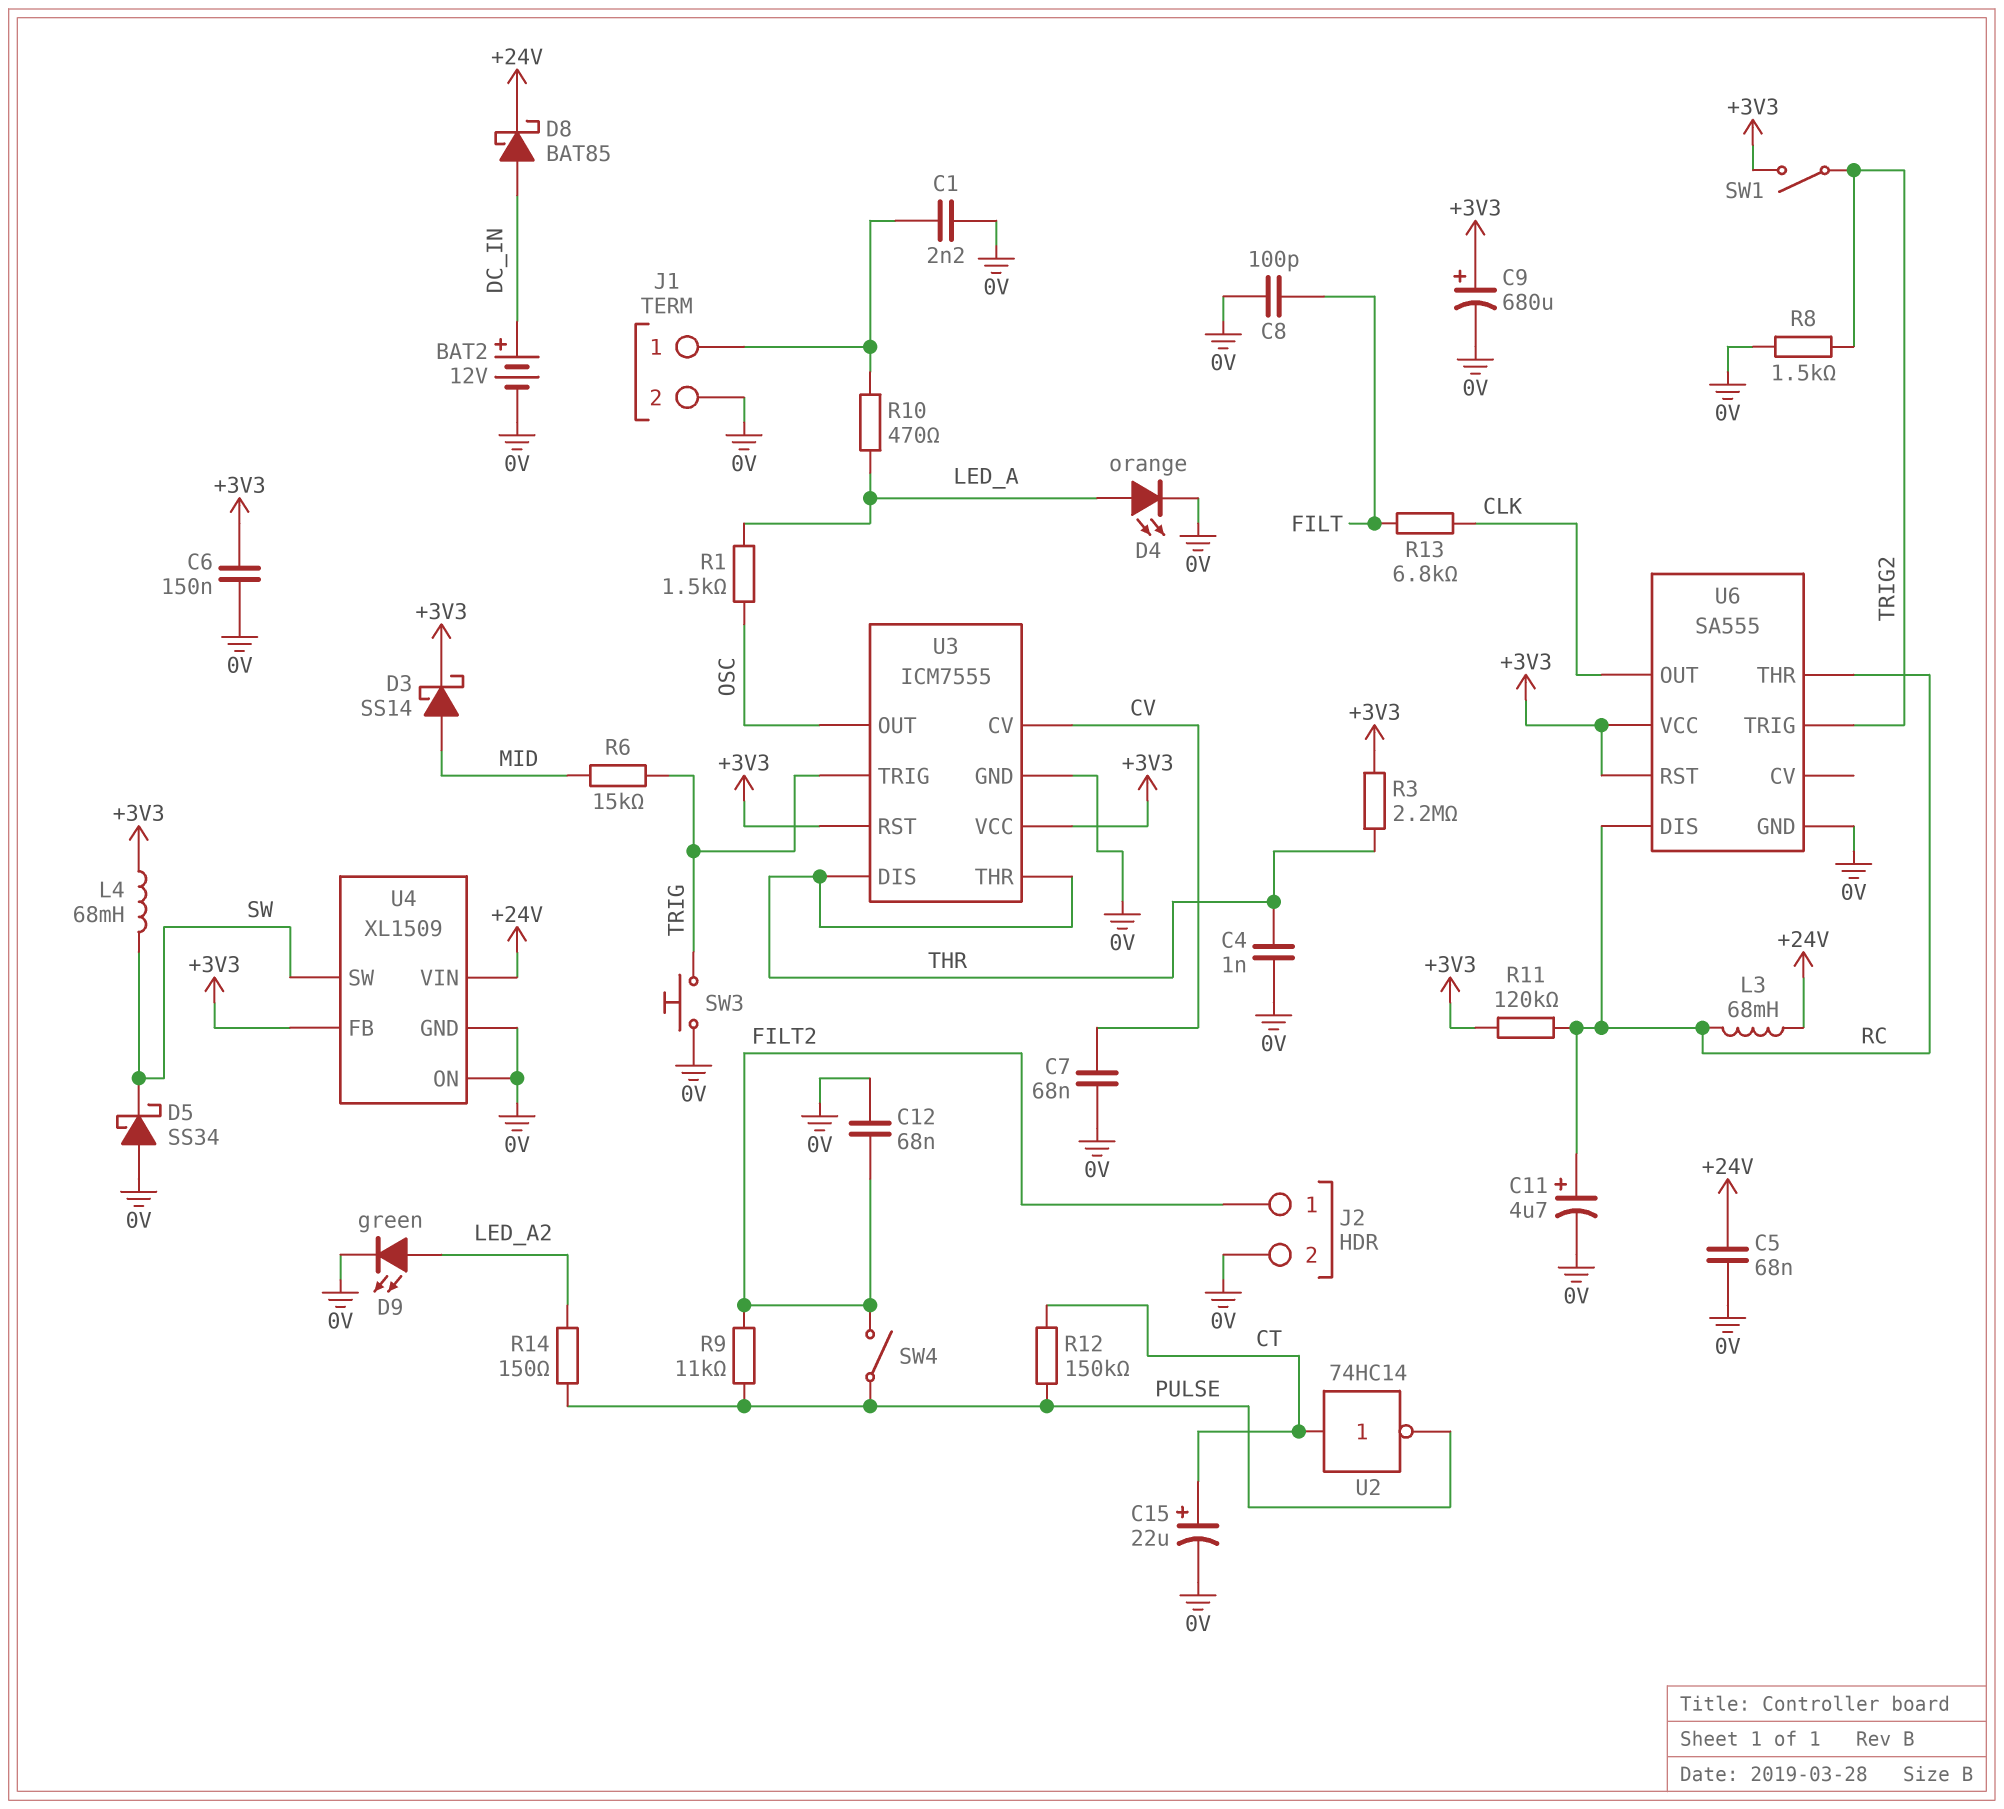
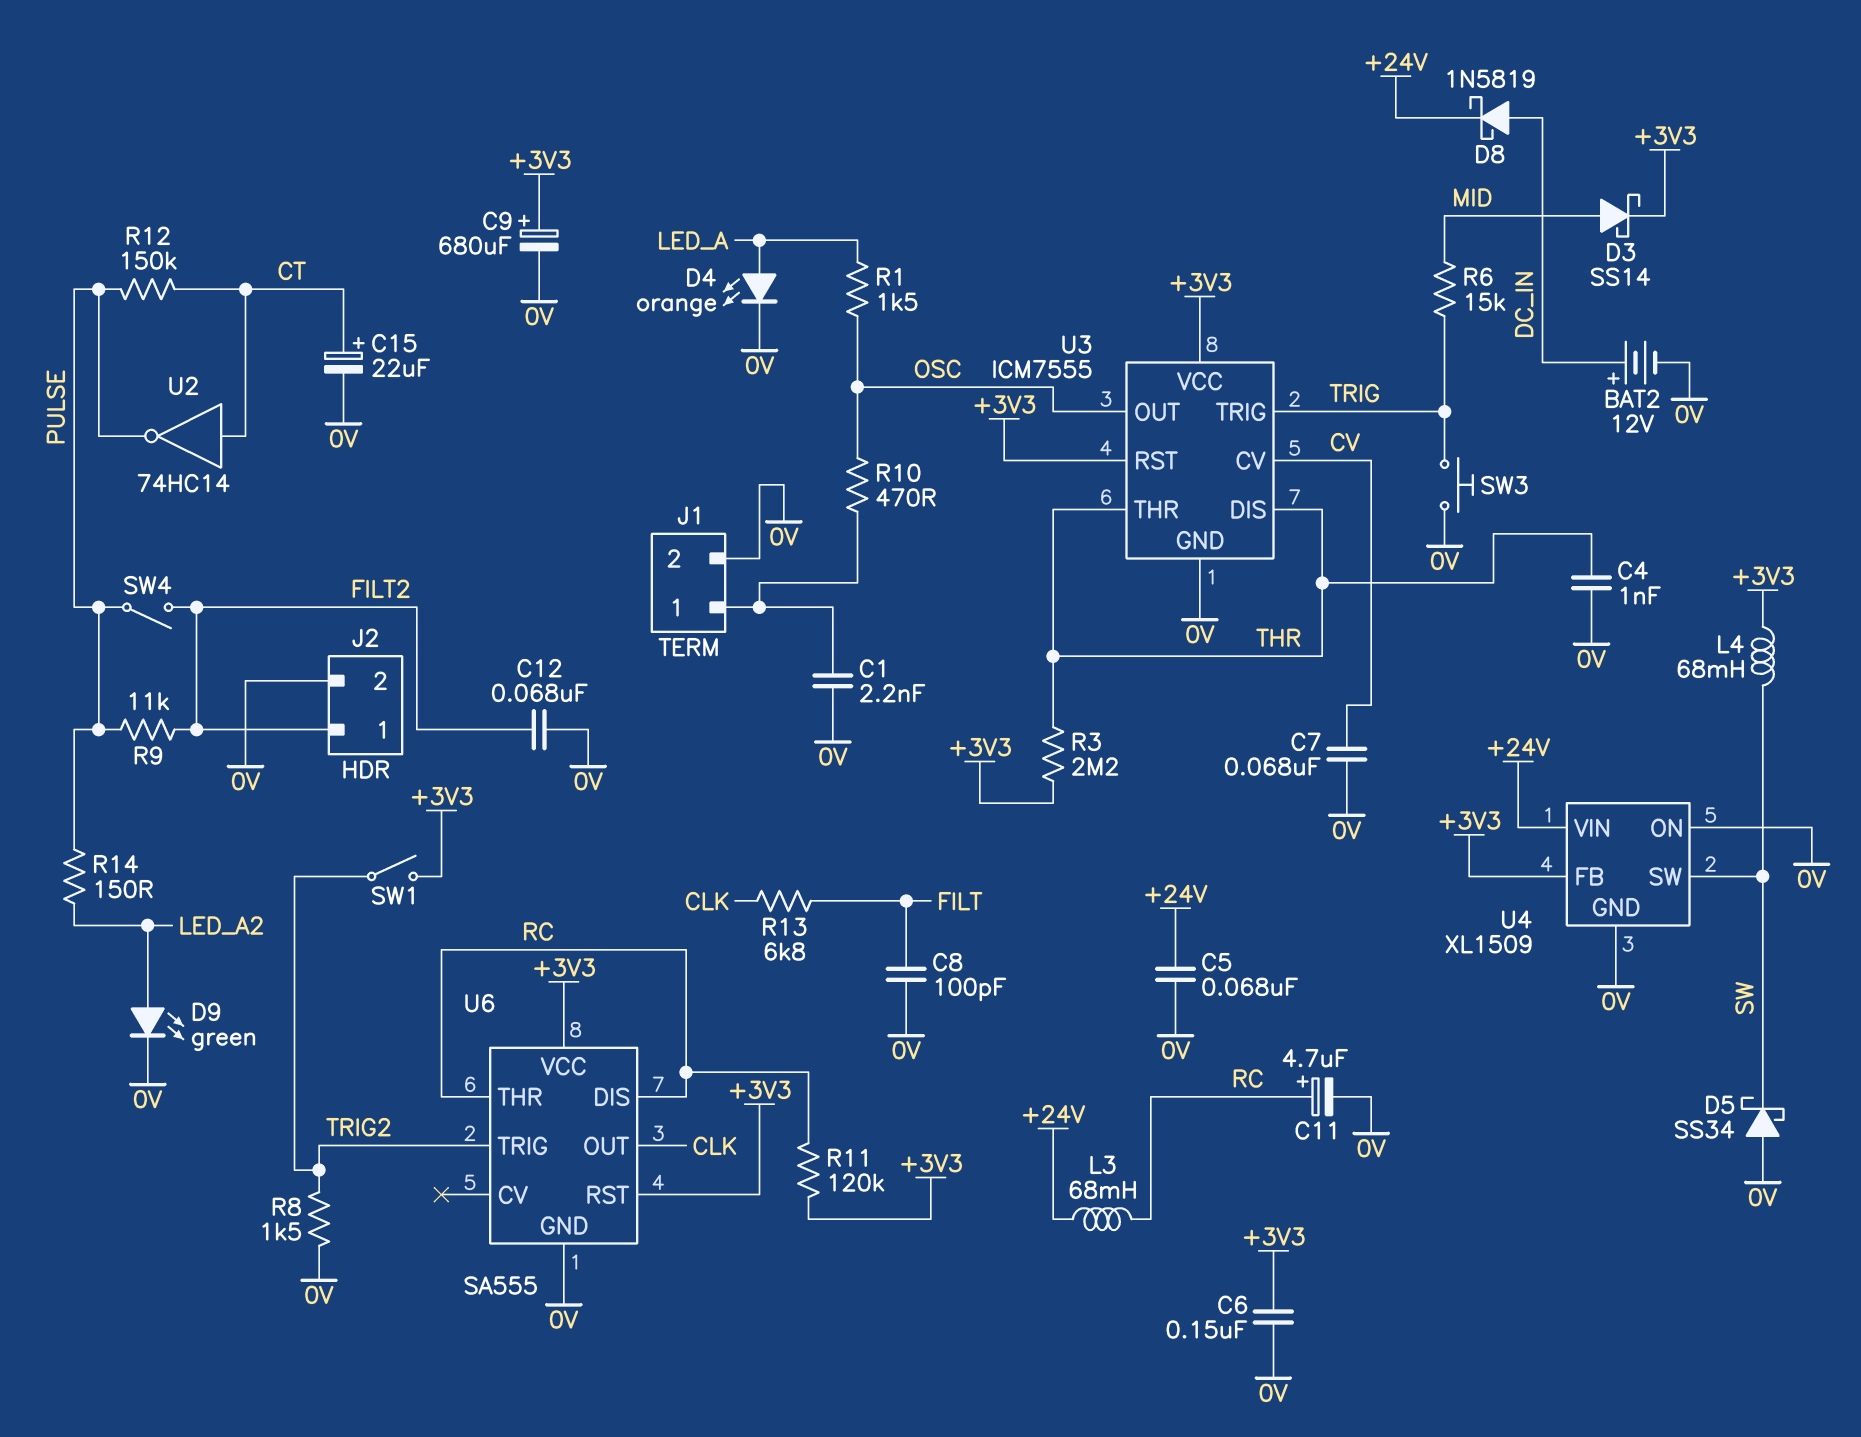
D8: schottky BAT85 (A DC_IN, K +24V) -> schottky 1N5819 (A DC_IN, K +24V)
R10: 470 (J1/1, LED_A) -> 470 (J1/1, OSC)

